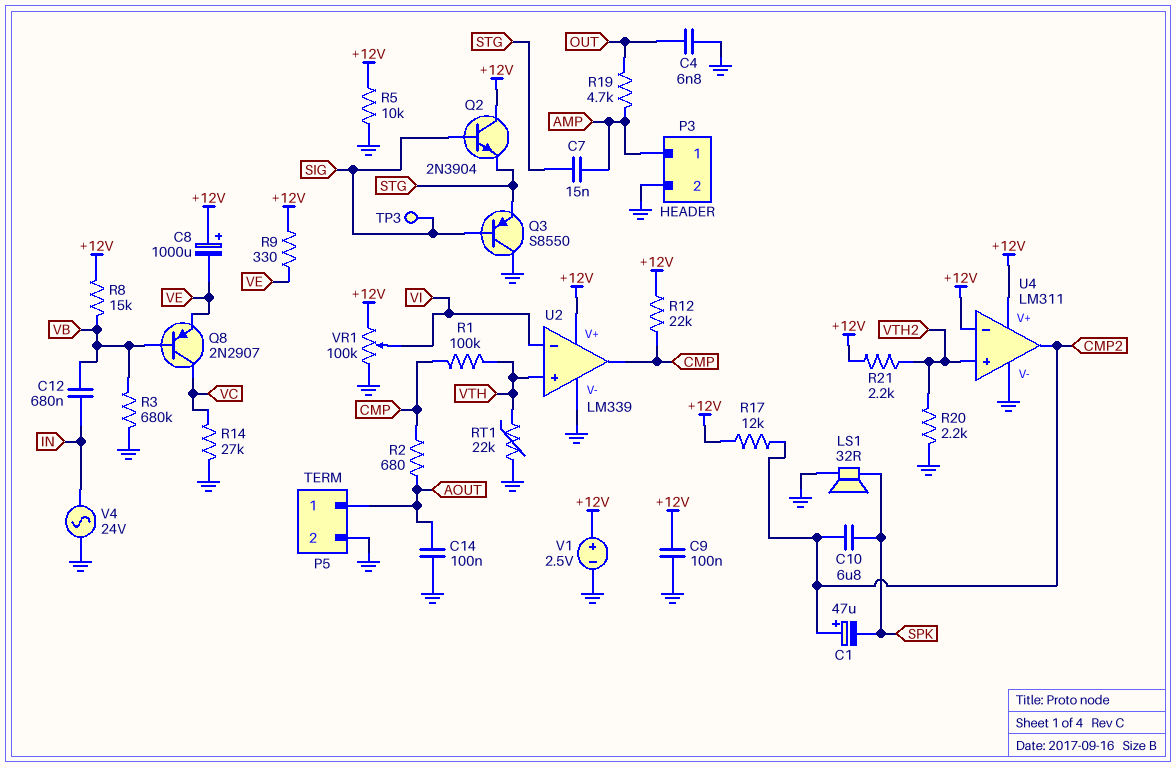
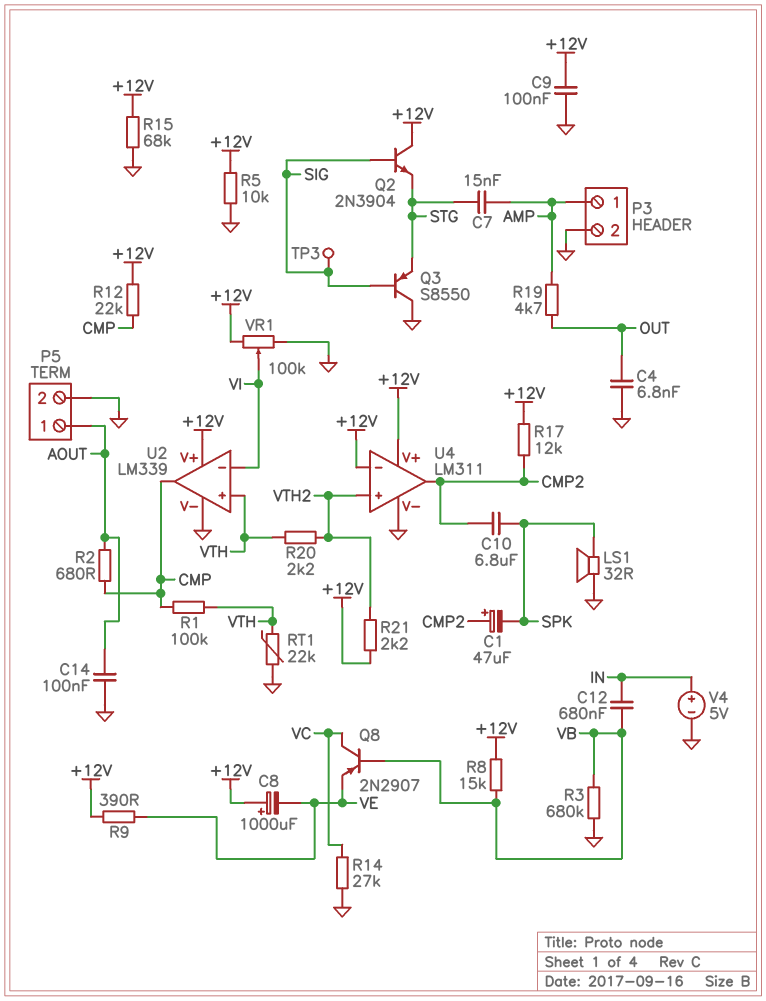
R9: 330 (+12V, VE) -> 390 (+12V, VE)
R15: none -> 68k (+12V, GND)
R20: 2.2k (GND, VTH2) -> 2.2k (VTH, VTH2)
V1: 2.5V (plus +12V, minus GND) -> none
V4: AC 24V (GND, IN) -> 5V (plus IN, minus GND)

